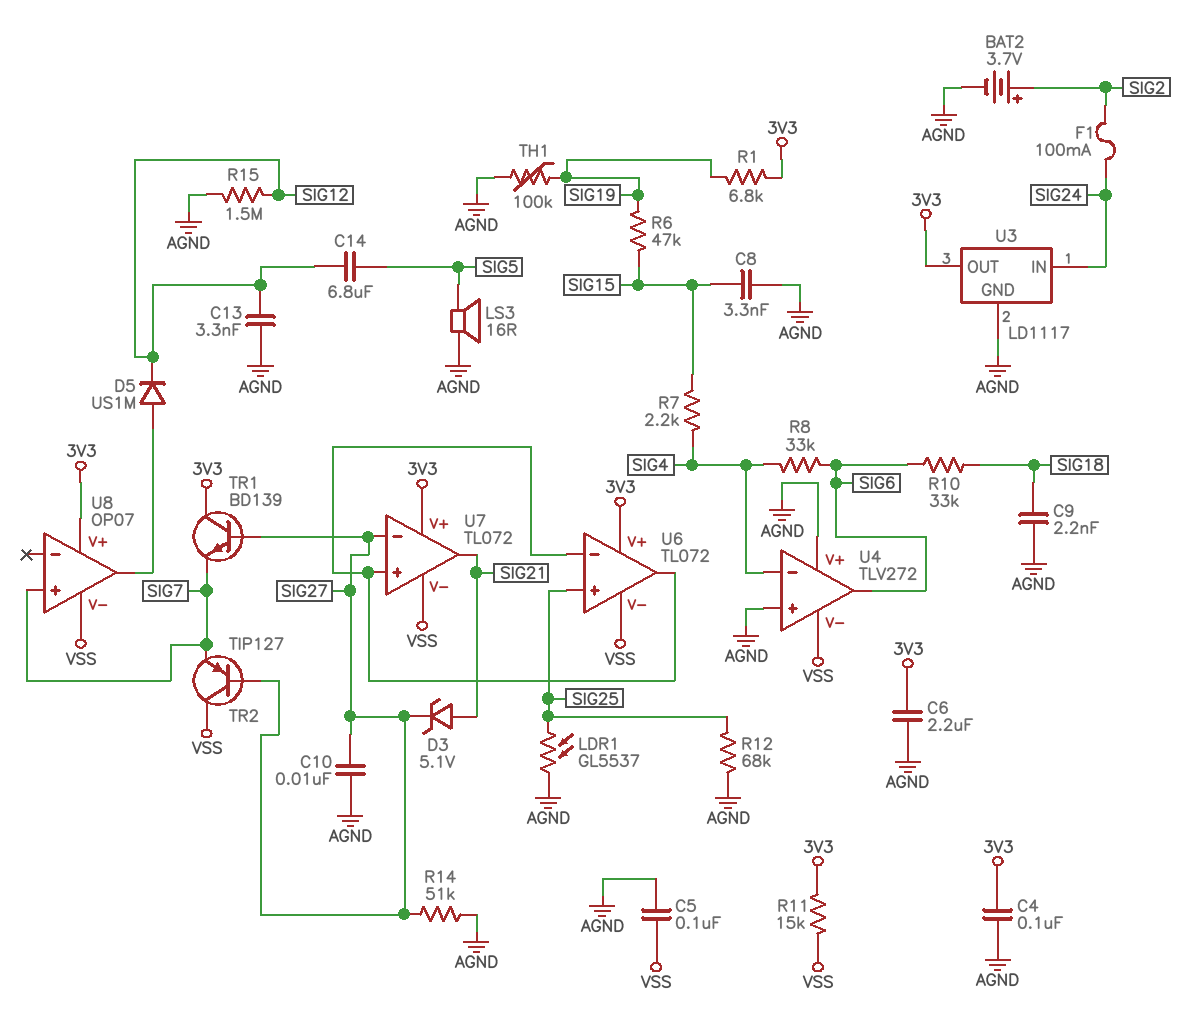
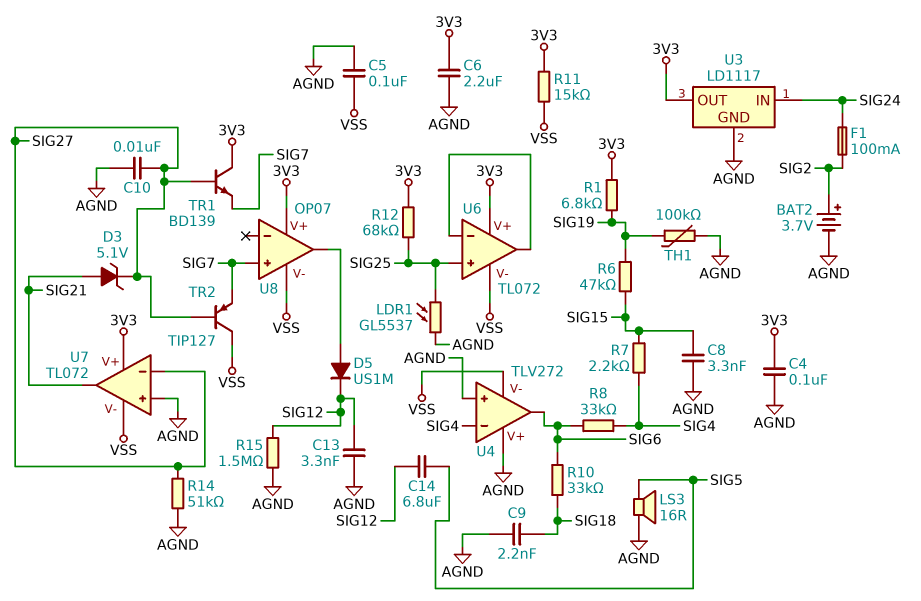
R12: 68k (AGND, SIG25) -> 68k (3V3, SIG25)
U7 pin in+: U6/in- -> AGND

